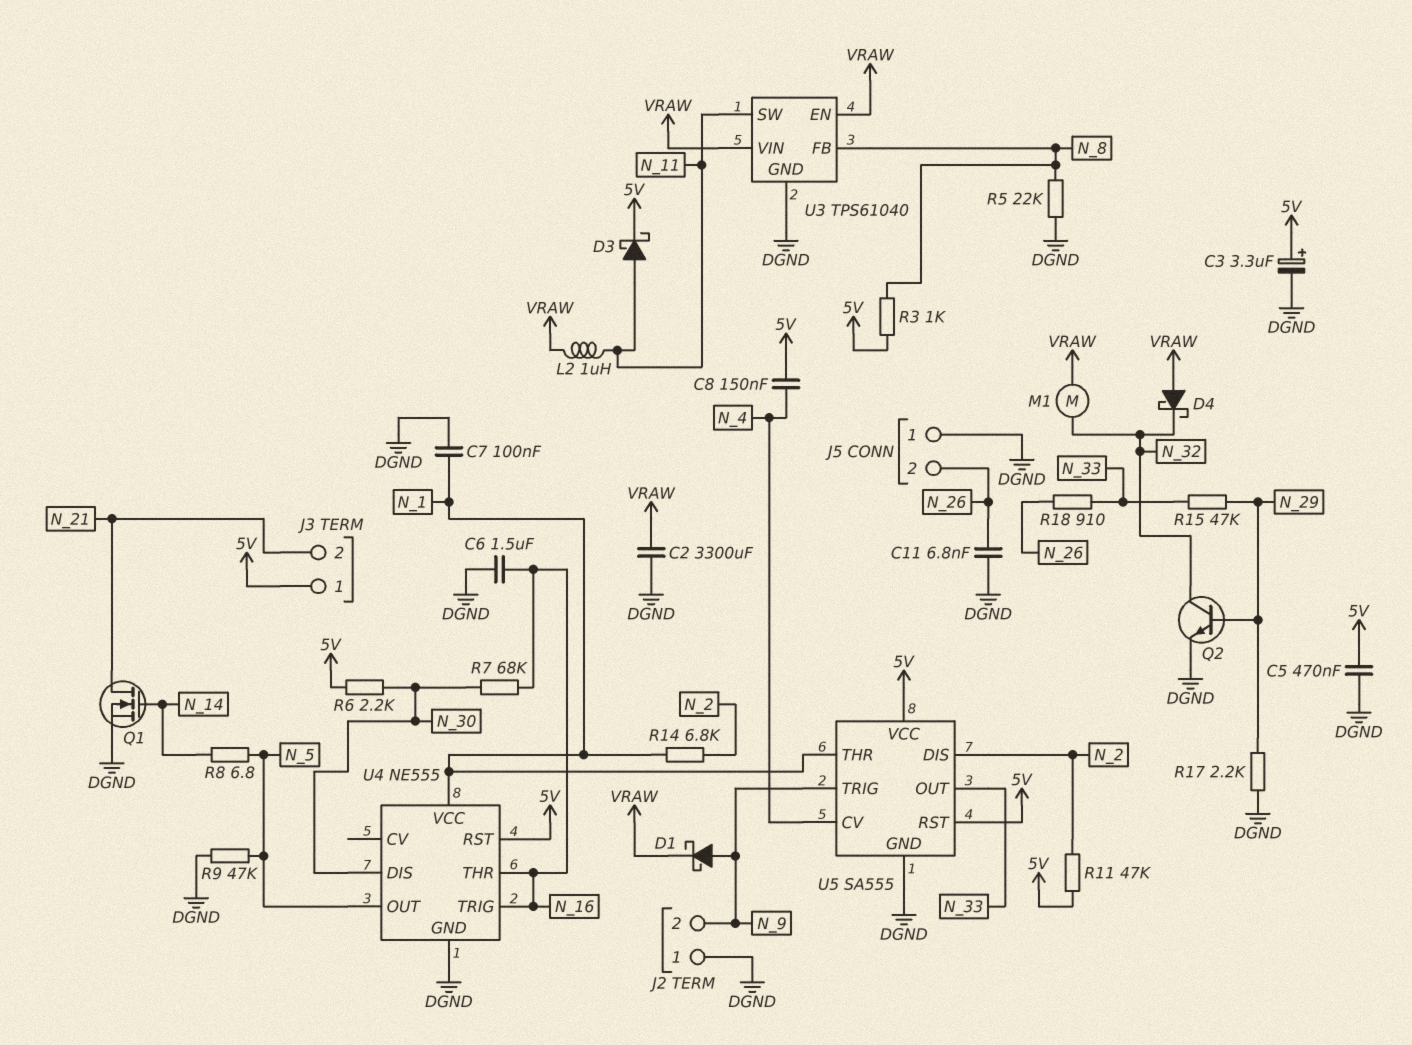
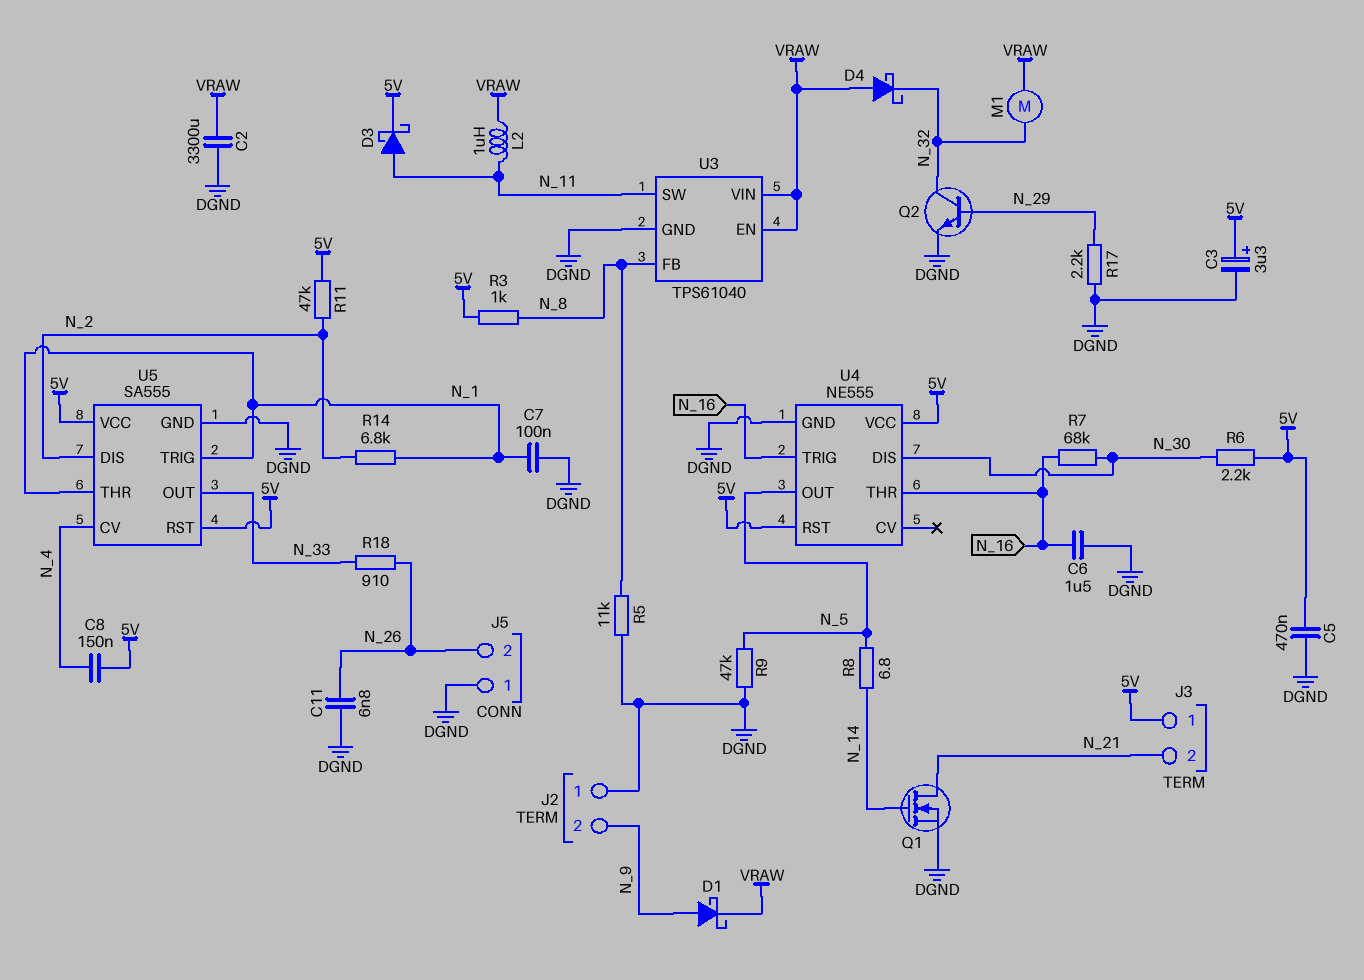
R5: 22k (DGND, N_8) -> 11k (DGND, N_8)
R15: 47k (N_29, N_33) -> none
U4 pin VCC: N_1 -> 5V
U5 pin TRIG: N_9 -> N_1

